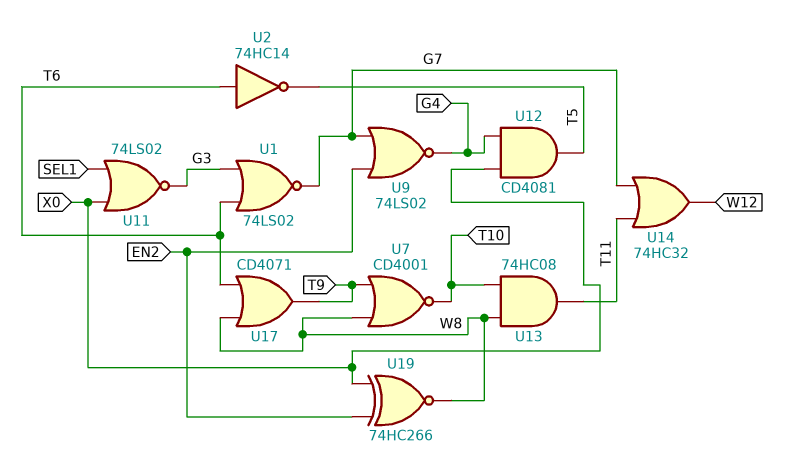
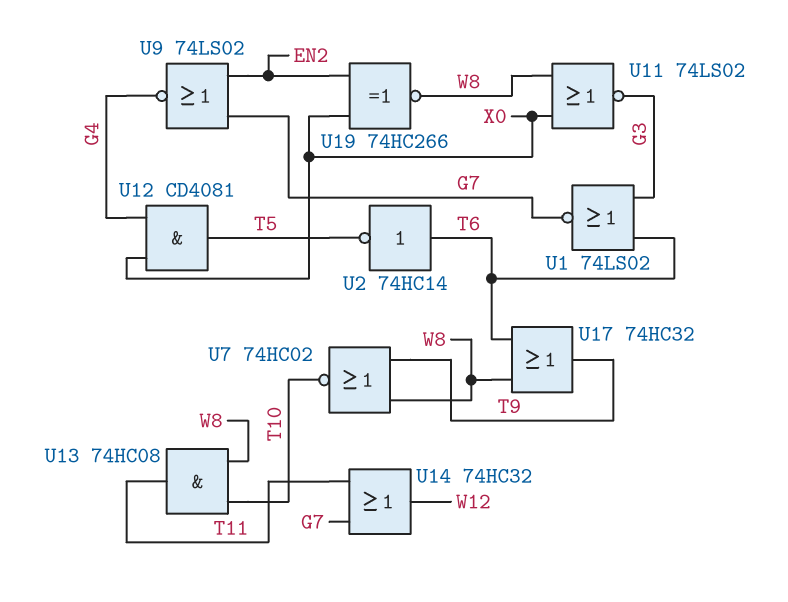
U7: NOR CD4001 (in T9, in W8, out T10) -> NOR 74HC02 (in T9, in W8, out T10)
U11: NOR 74LS02 (in SEL1, in X0, out G3) -> NOR 74LS02 (in W8, in X0, out G3)
U17: OR CD4071 (in T6, in W8, out T9) -> OR 74HC32 (in T6, in W8, out T9)

